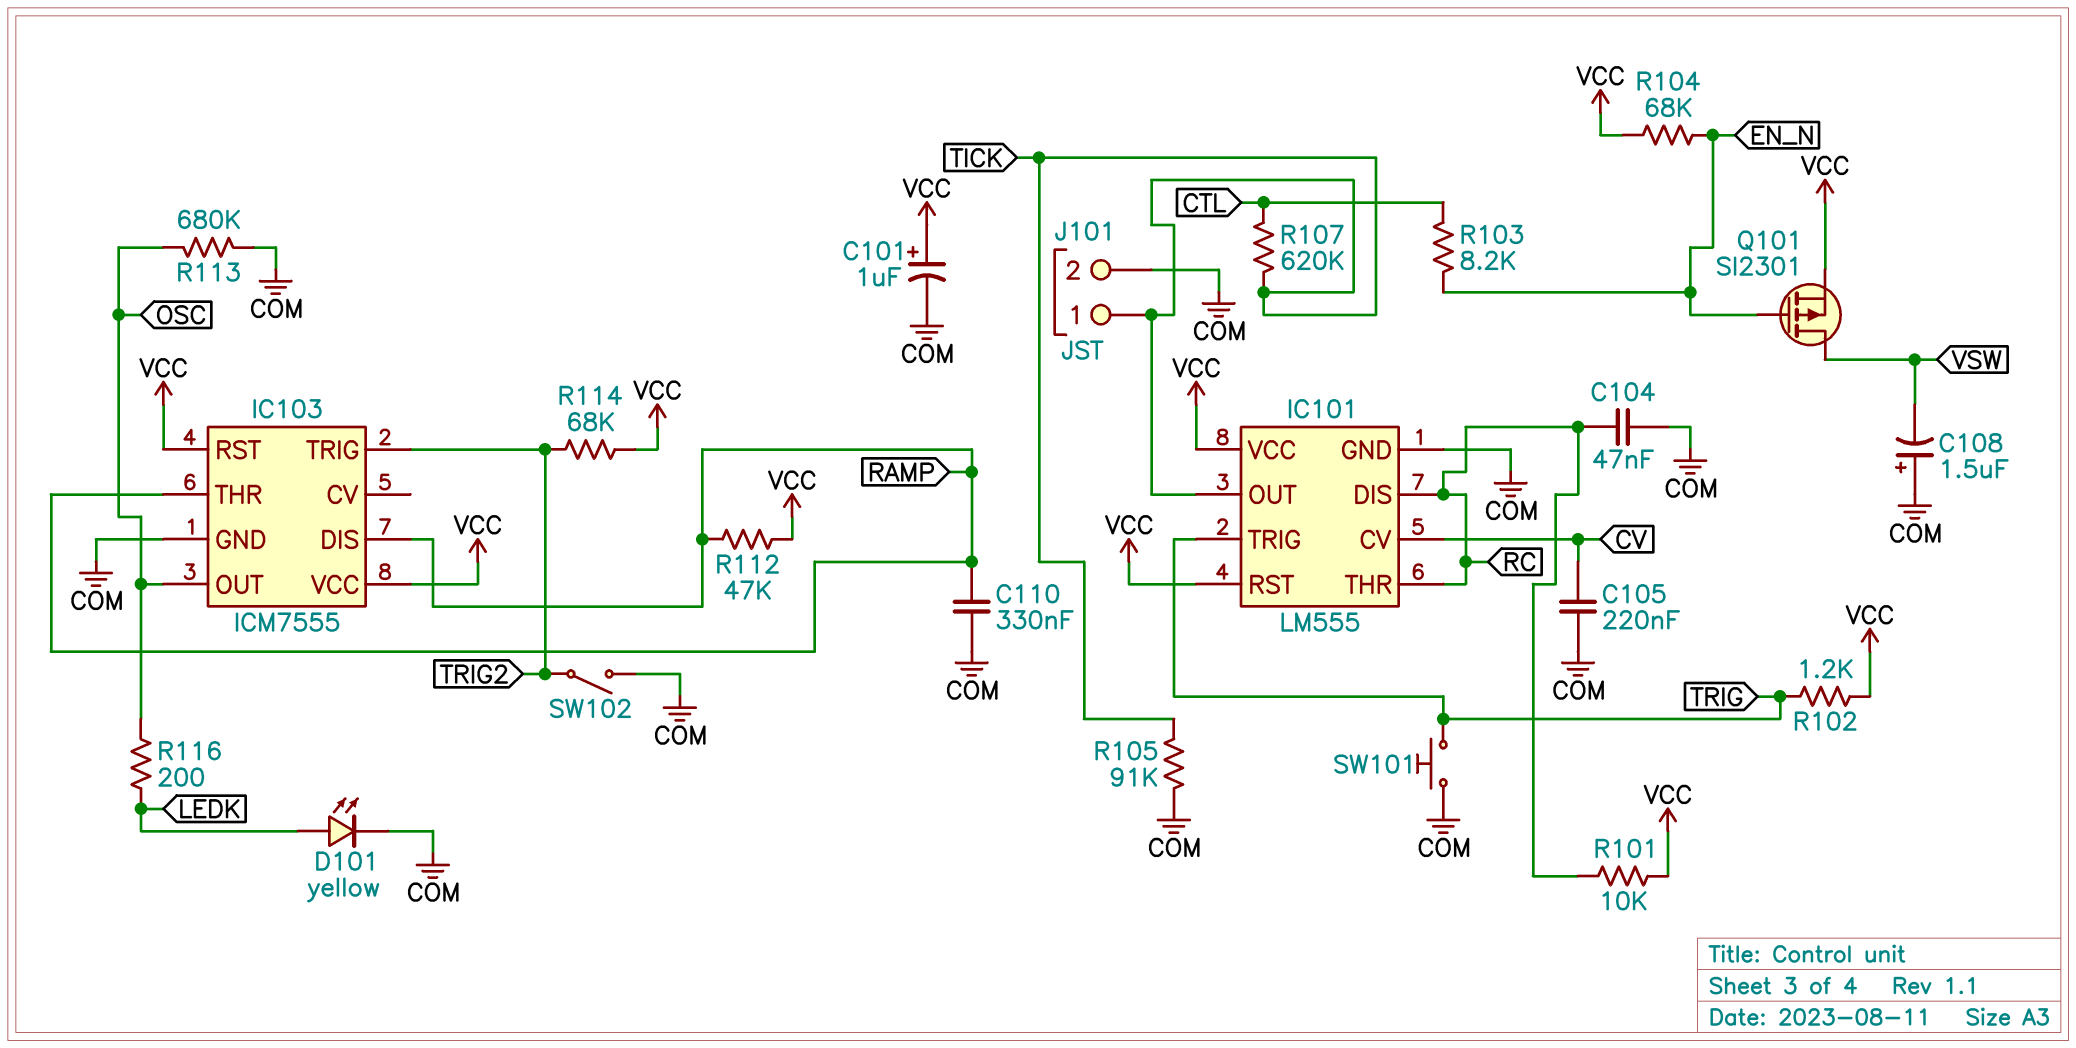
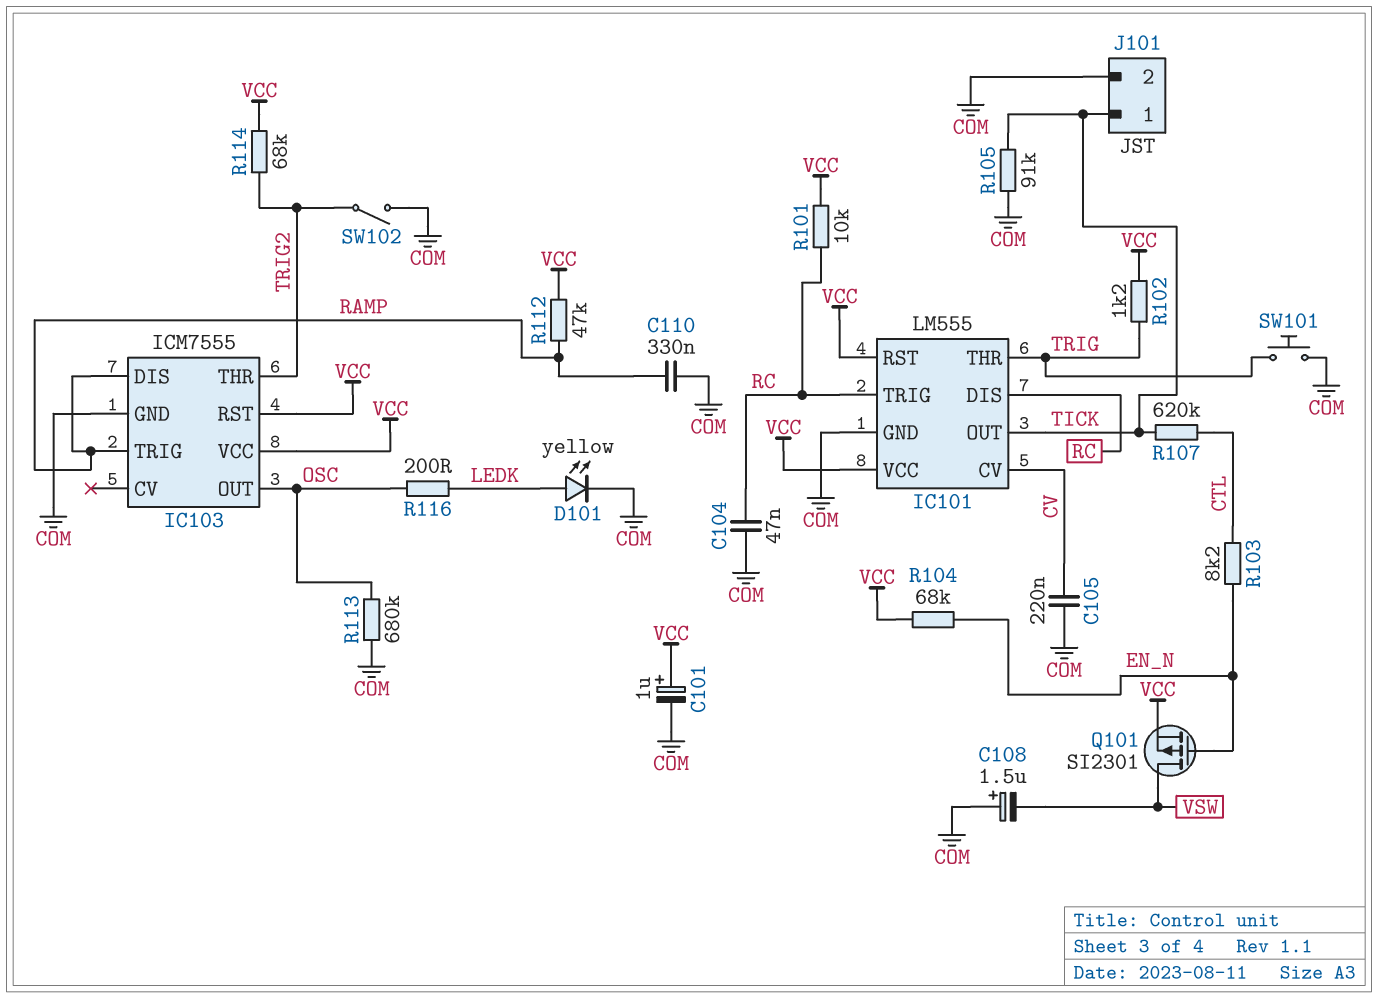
IC101 pin THR: RC -> TRIG
IC101 pin TRIG: TRIG -> RC
IC103 pin THR: RAMP -> TRIG2
IC103 pin TRIG: TRIG2 -> RAMP

